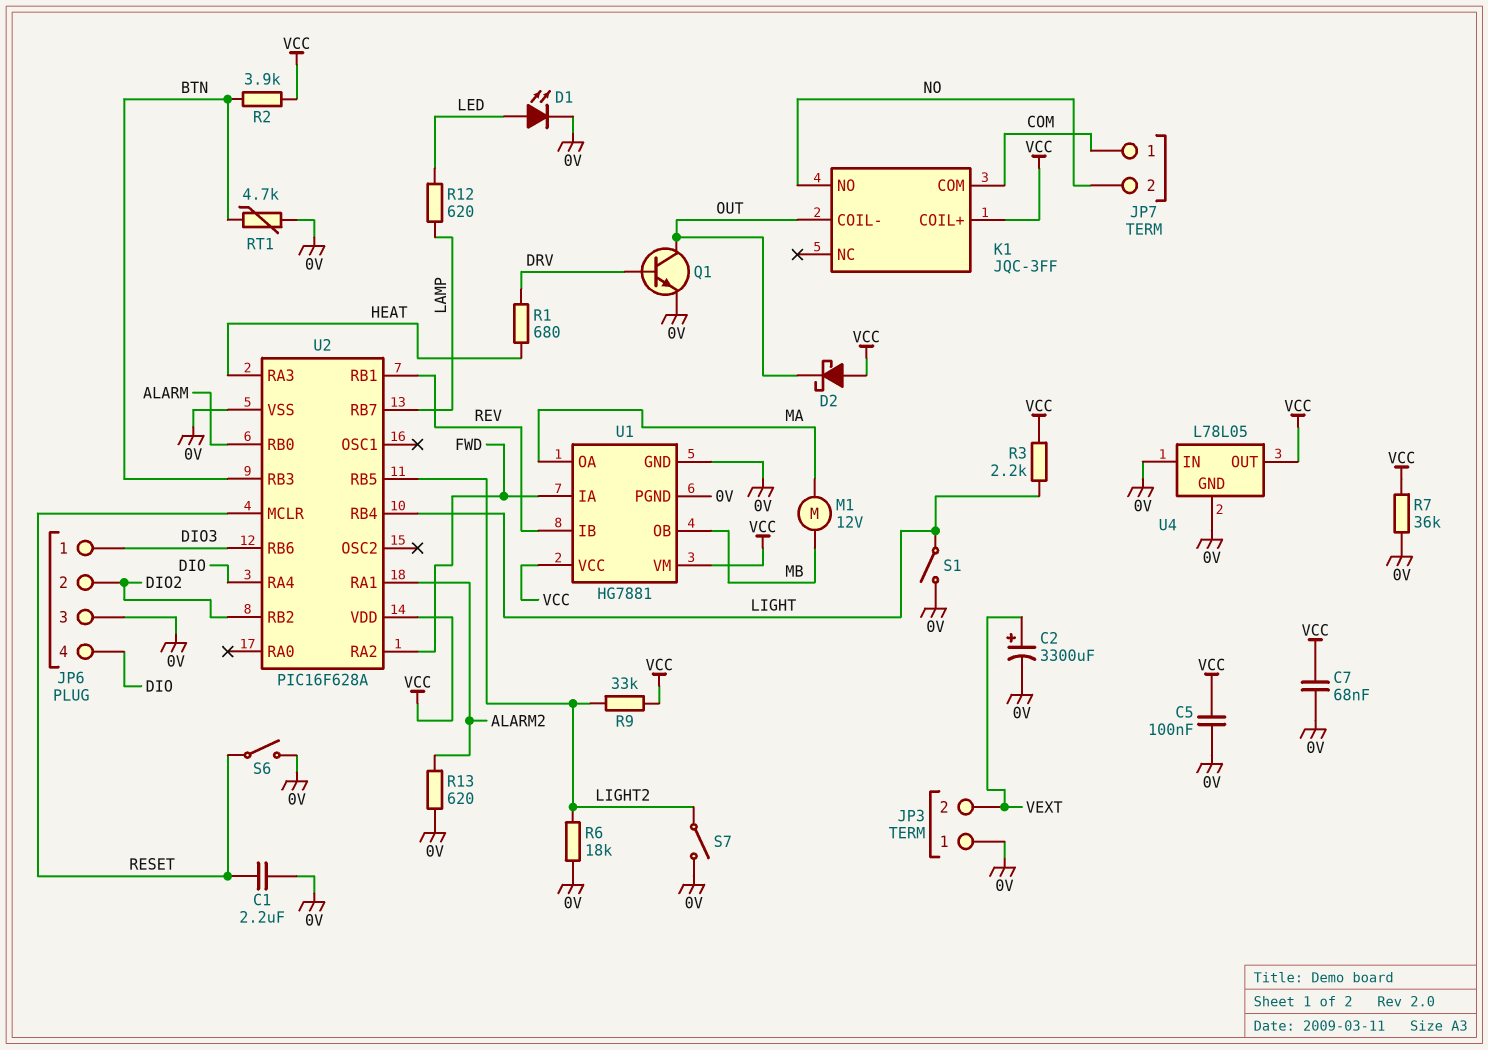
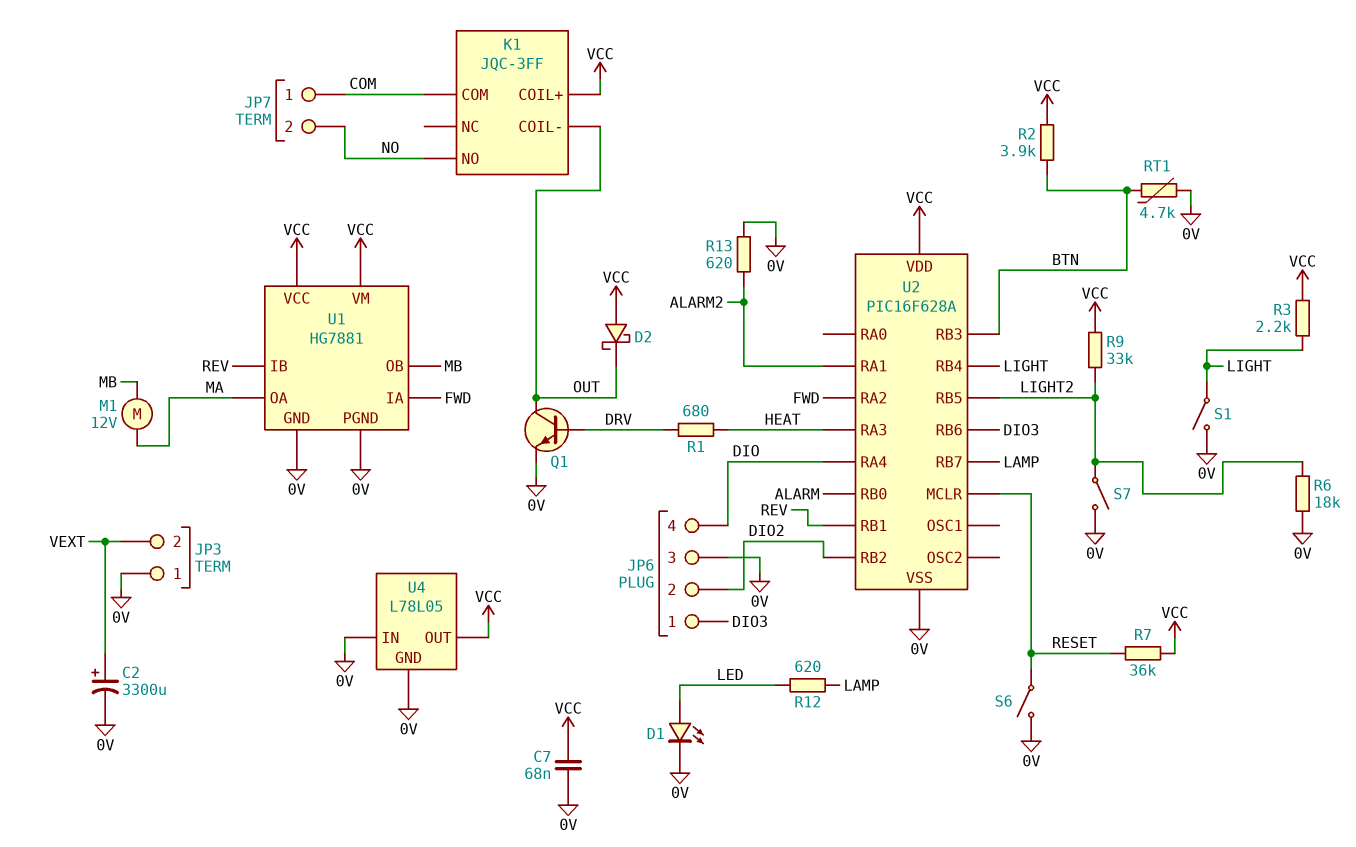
C1: 2.2uF (0V, RESET) -> none
C5: 100nF (0V, VCC) -> none
R7: 36k (0V, VCC) -> 36k (RESET, VCC)

